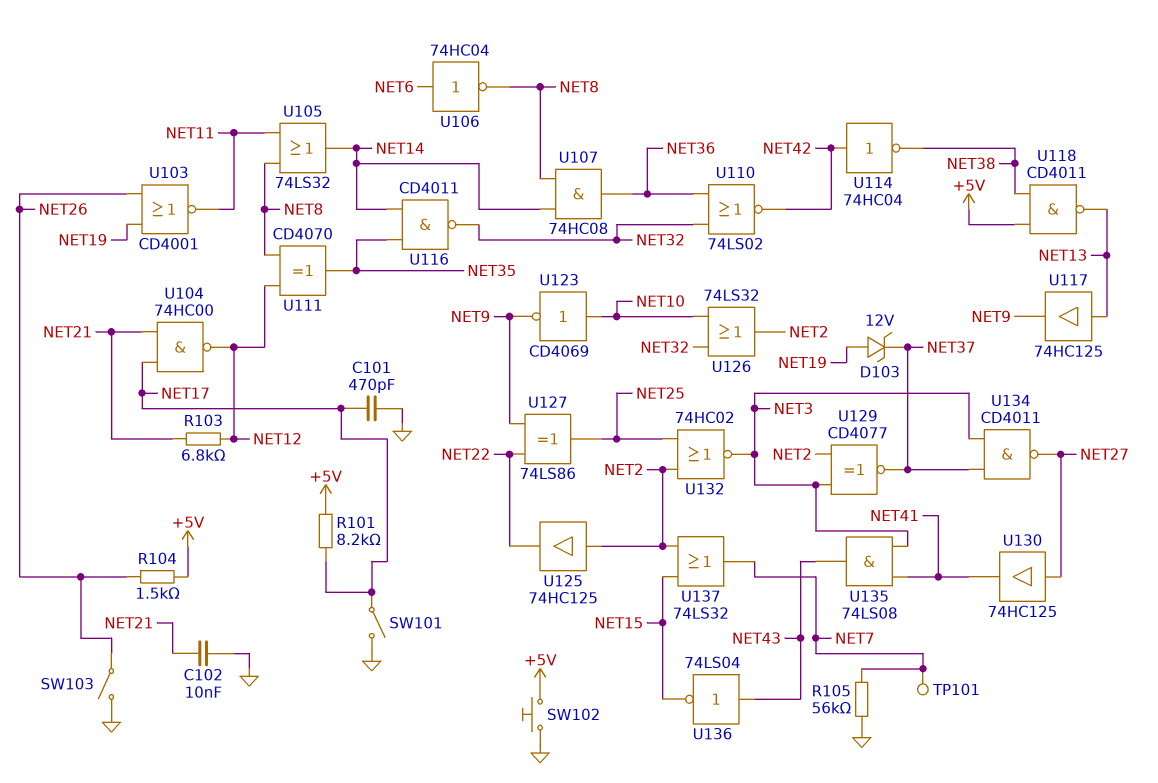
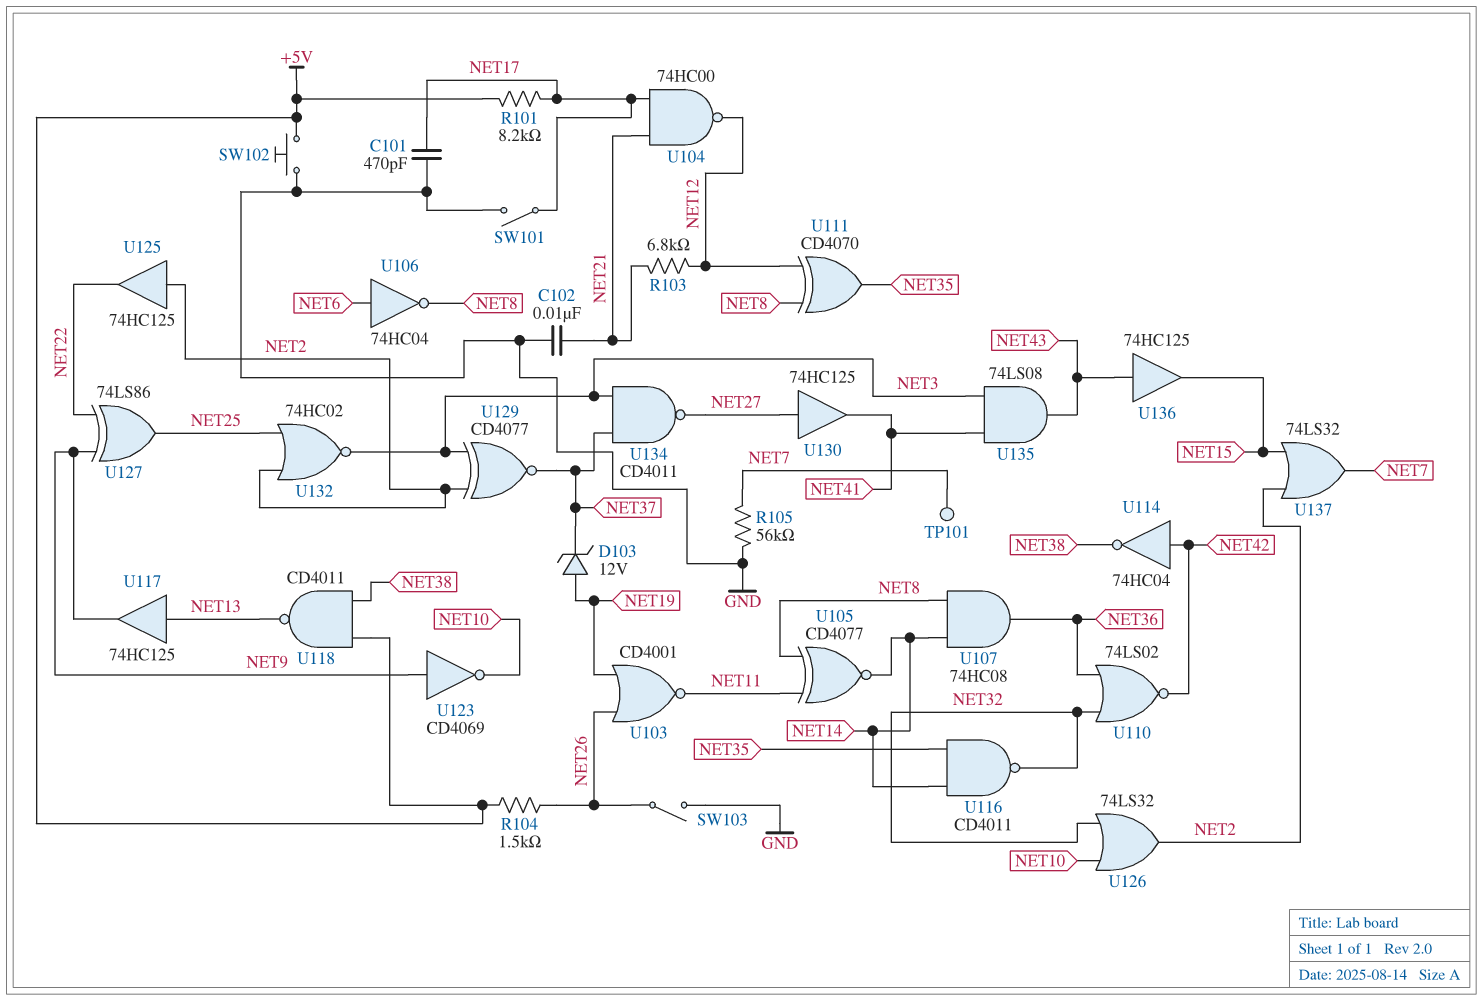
U105: OR 74LS32 (in NET8, in NET11, out NET14) -> XNOR CD4077 (in NET8, in NET11, out NET14)
U123: NOT CD4069 (in NET10, out NET9) -> NOT CD4069 (in NET9, out NET10)
U136: NOT 74LS04 (in NET43, out NET15) -> buffer 74HC125 (in NET43, out NET15)

